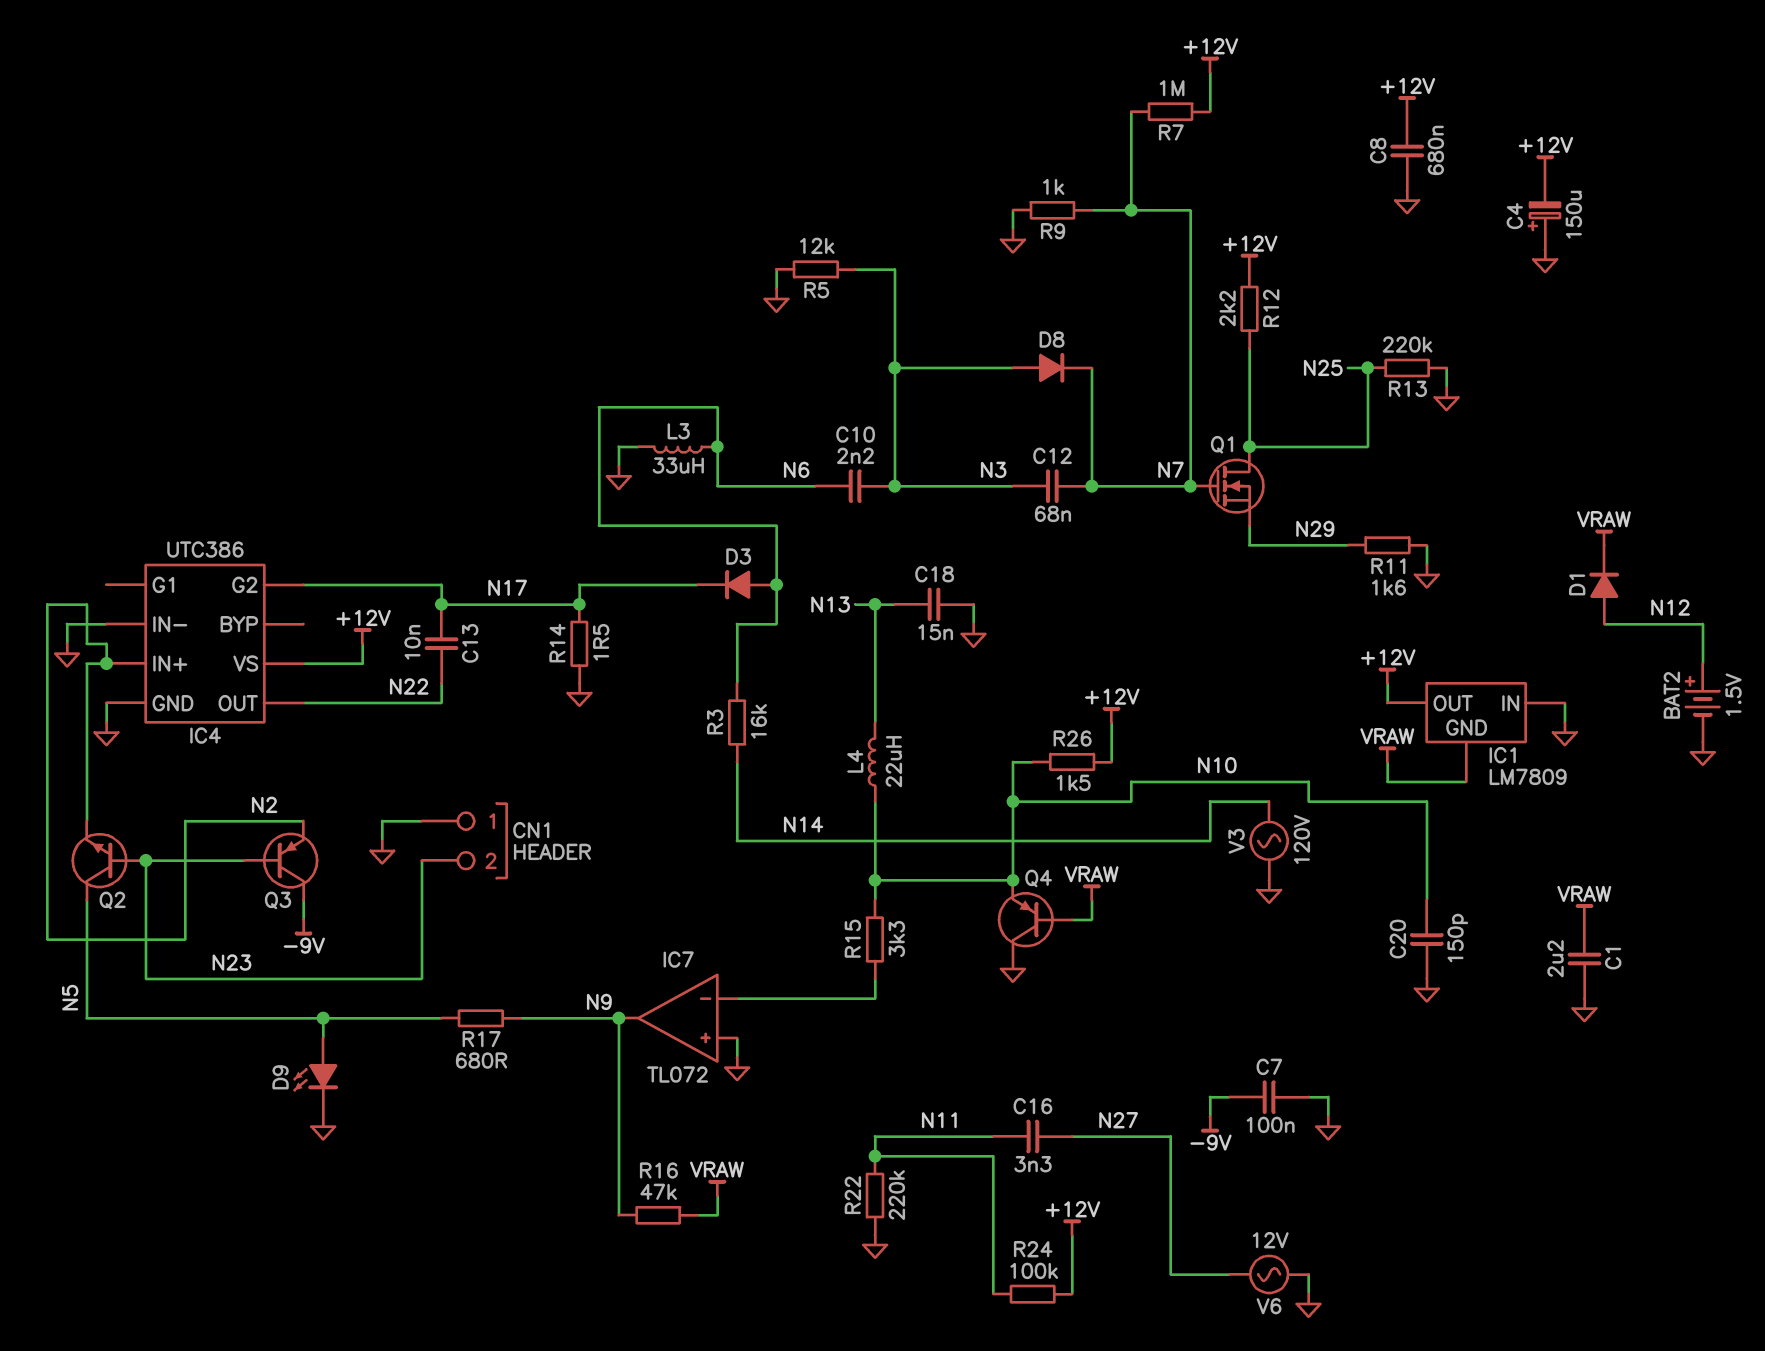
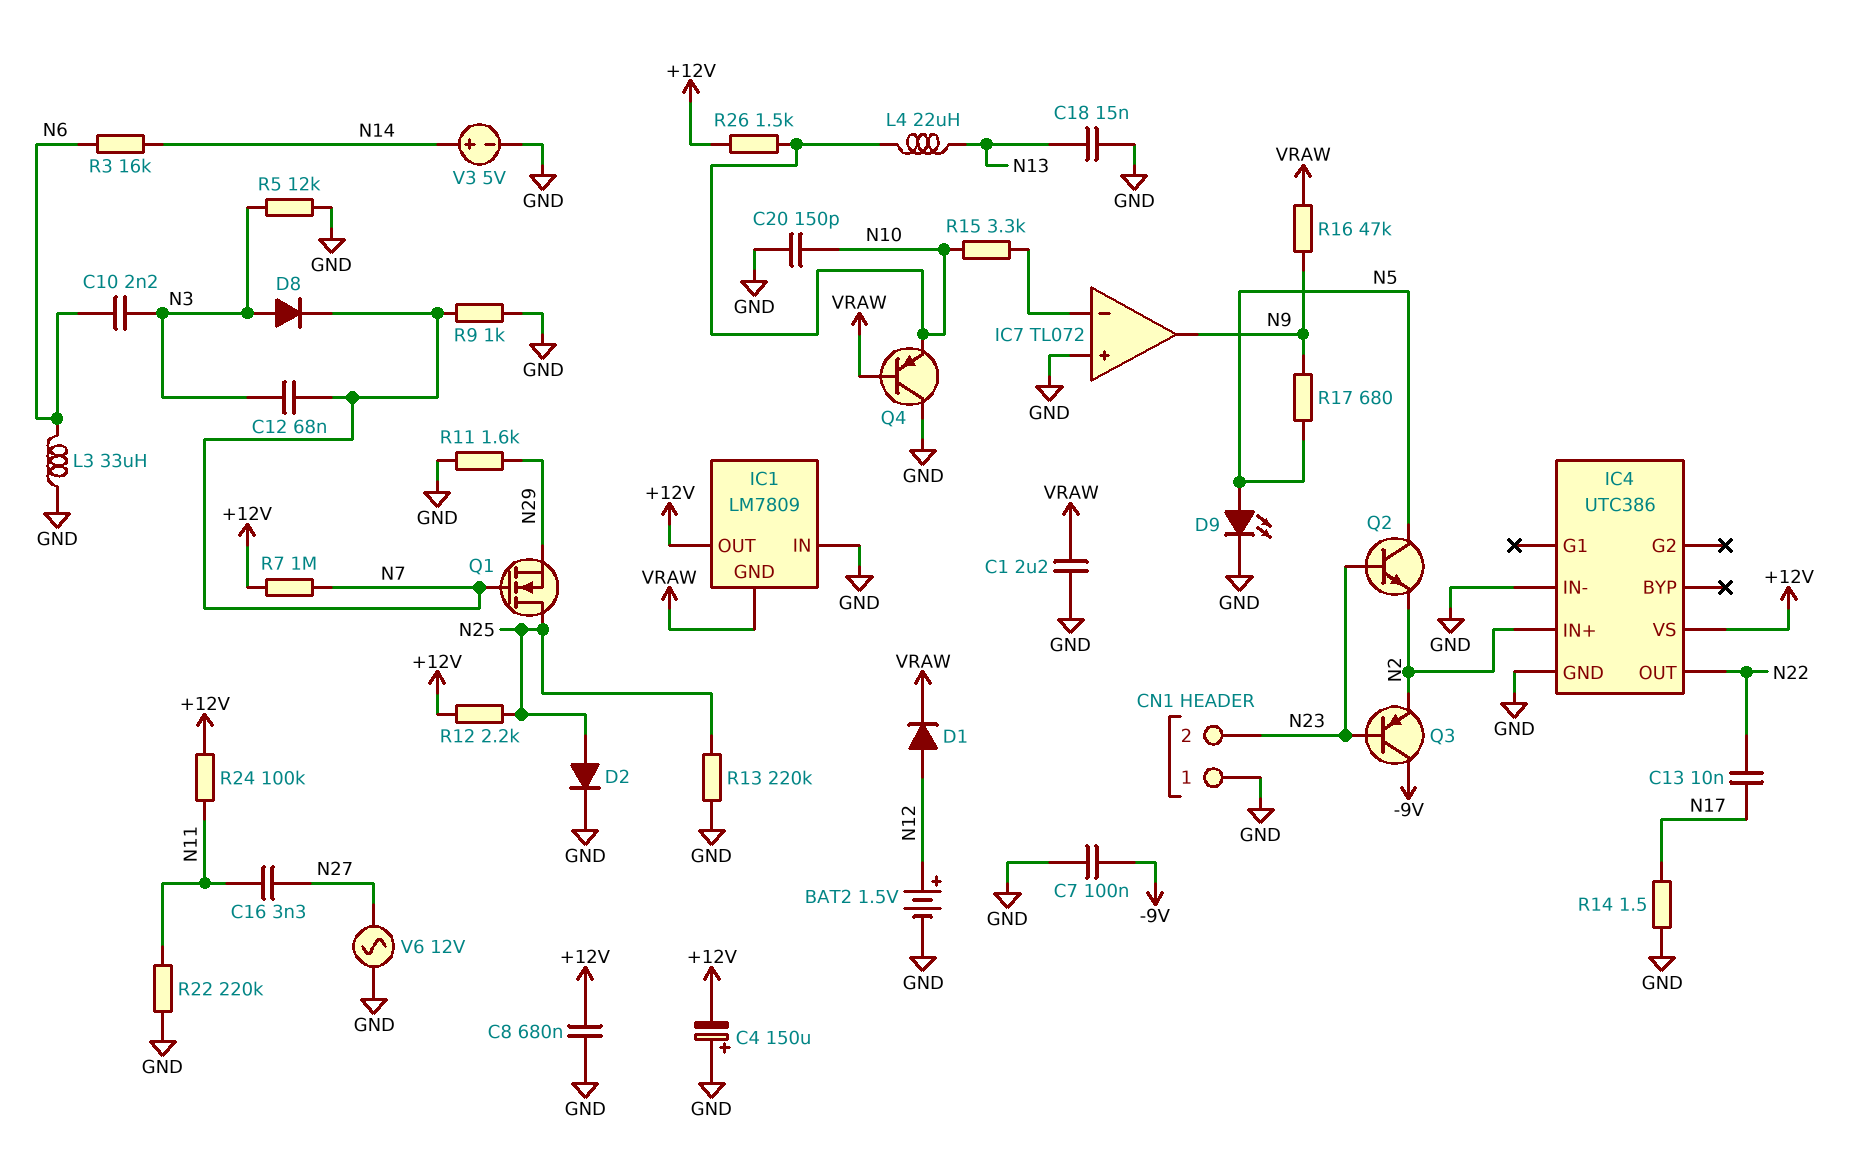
D2: none -> diode (A N25, K GND)
D3: diode (A N6, K N17) -> none
IC4 pin G2: N17 -> none
V3: AC 120V (GND, N14) -> 5V (plus N14, minus GND)

